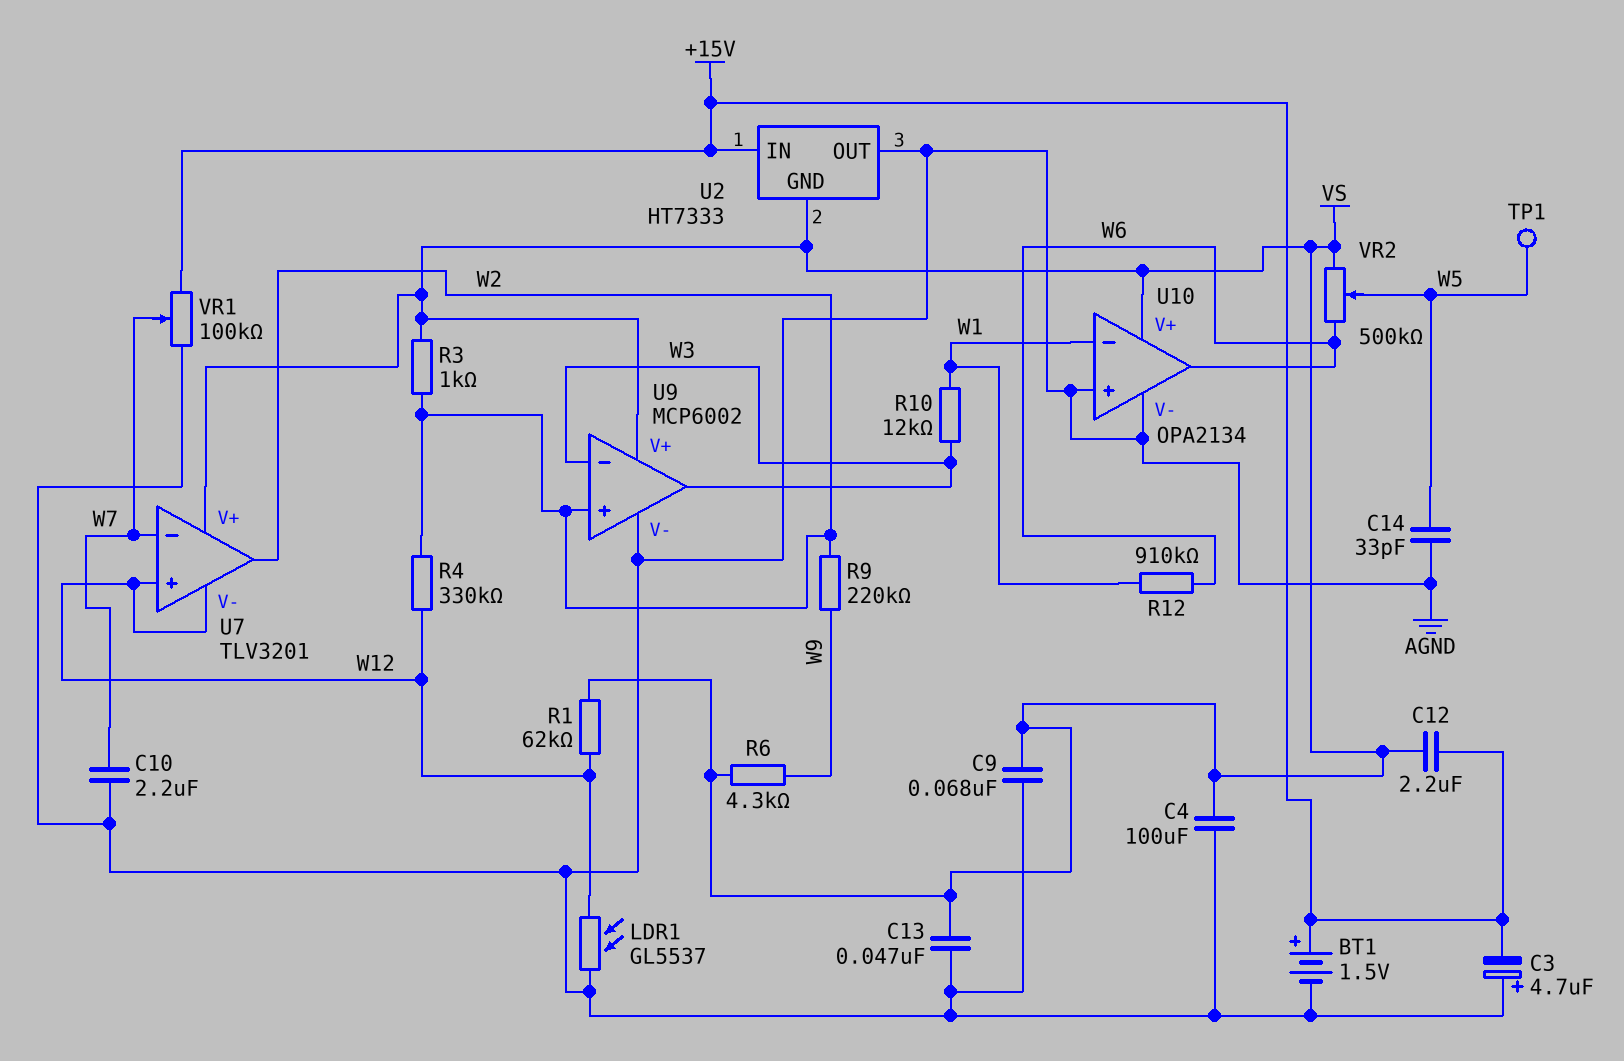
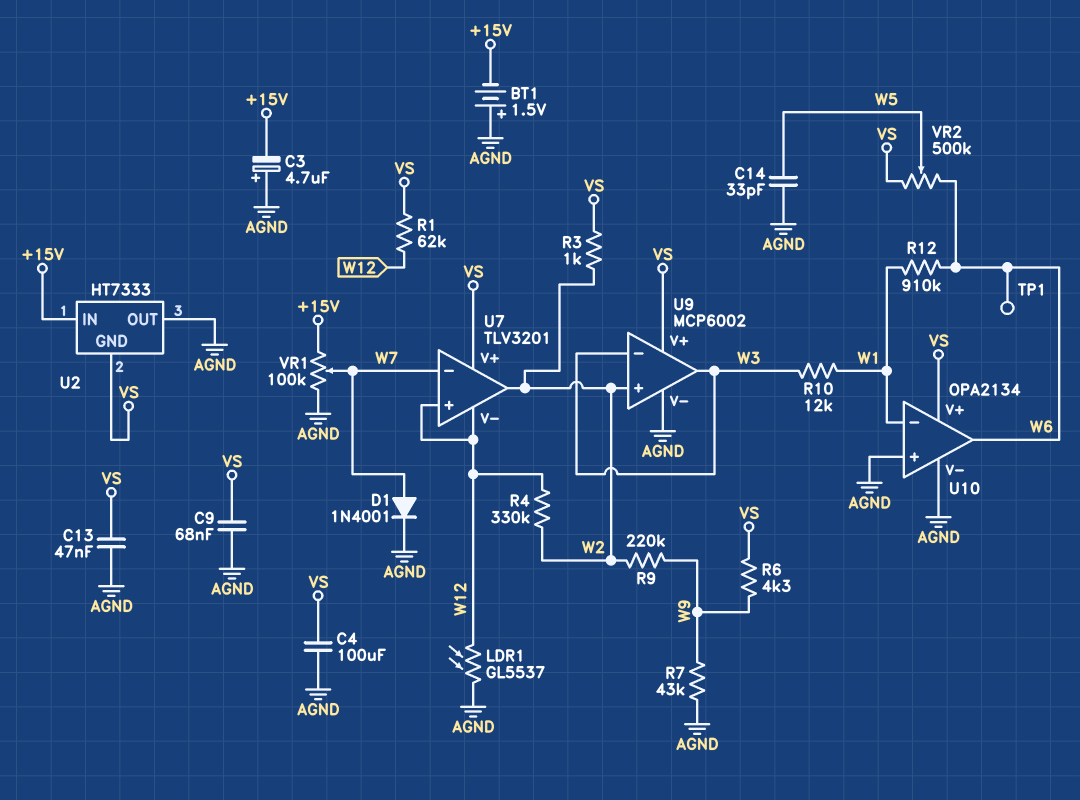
BT1: 1.5V (plus +15V, minus AGND) -> 1.5V (plus AGND, minus +15V)
C10: 2.2uF (AGND, W7) -> none
C12: 2.2uF (+15V, VS) -> none
D1: none -> diode 1N4001 (A W7, K AGND)
R7: none -> 43k (AGND, W9)
TP1: test point (W5) -> test point (W6)

